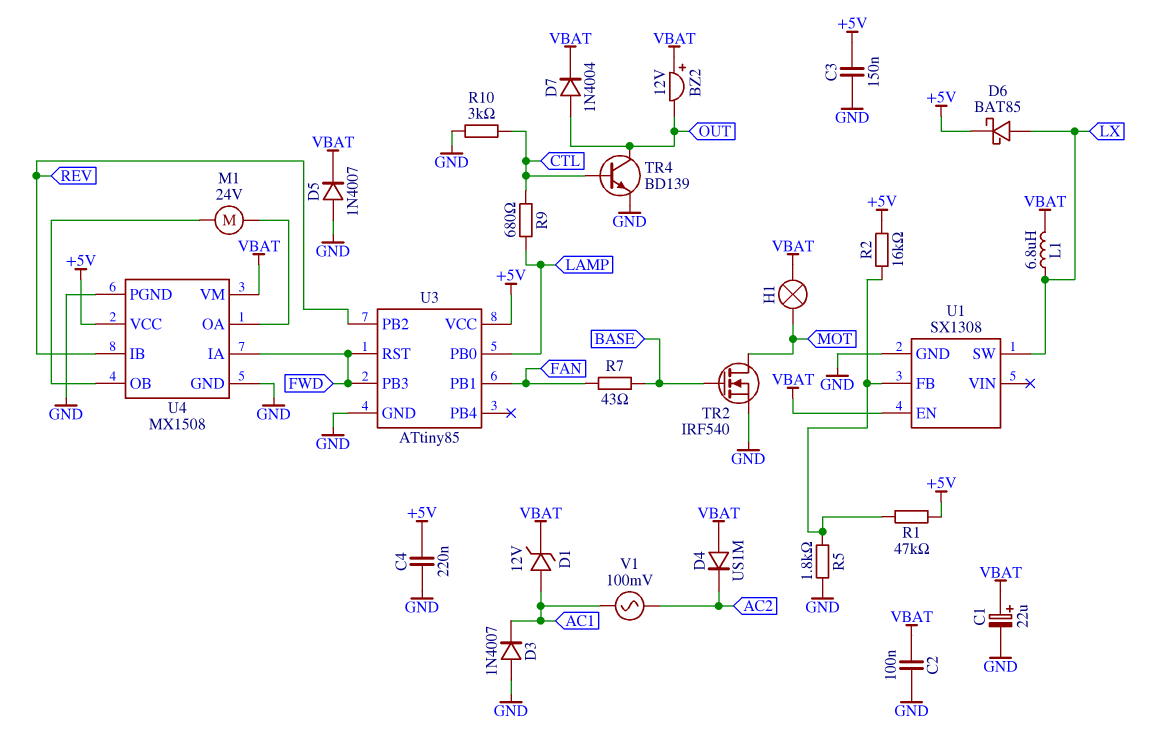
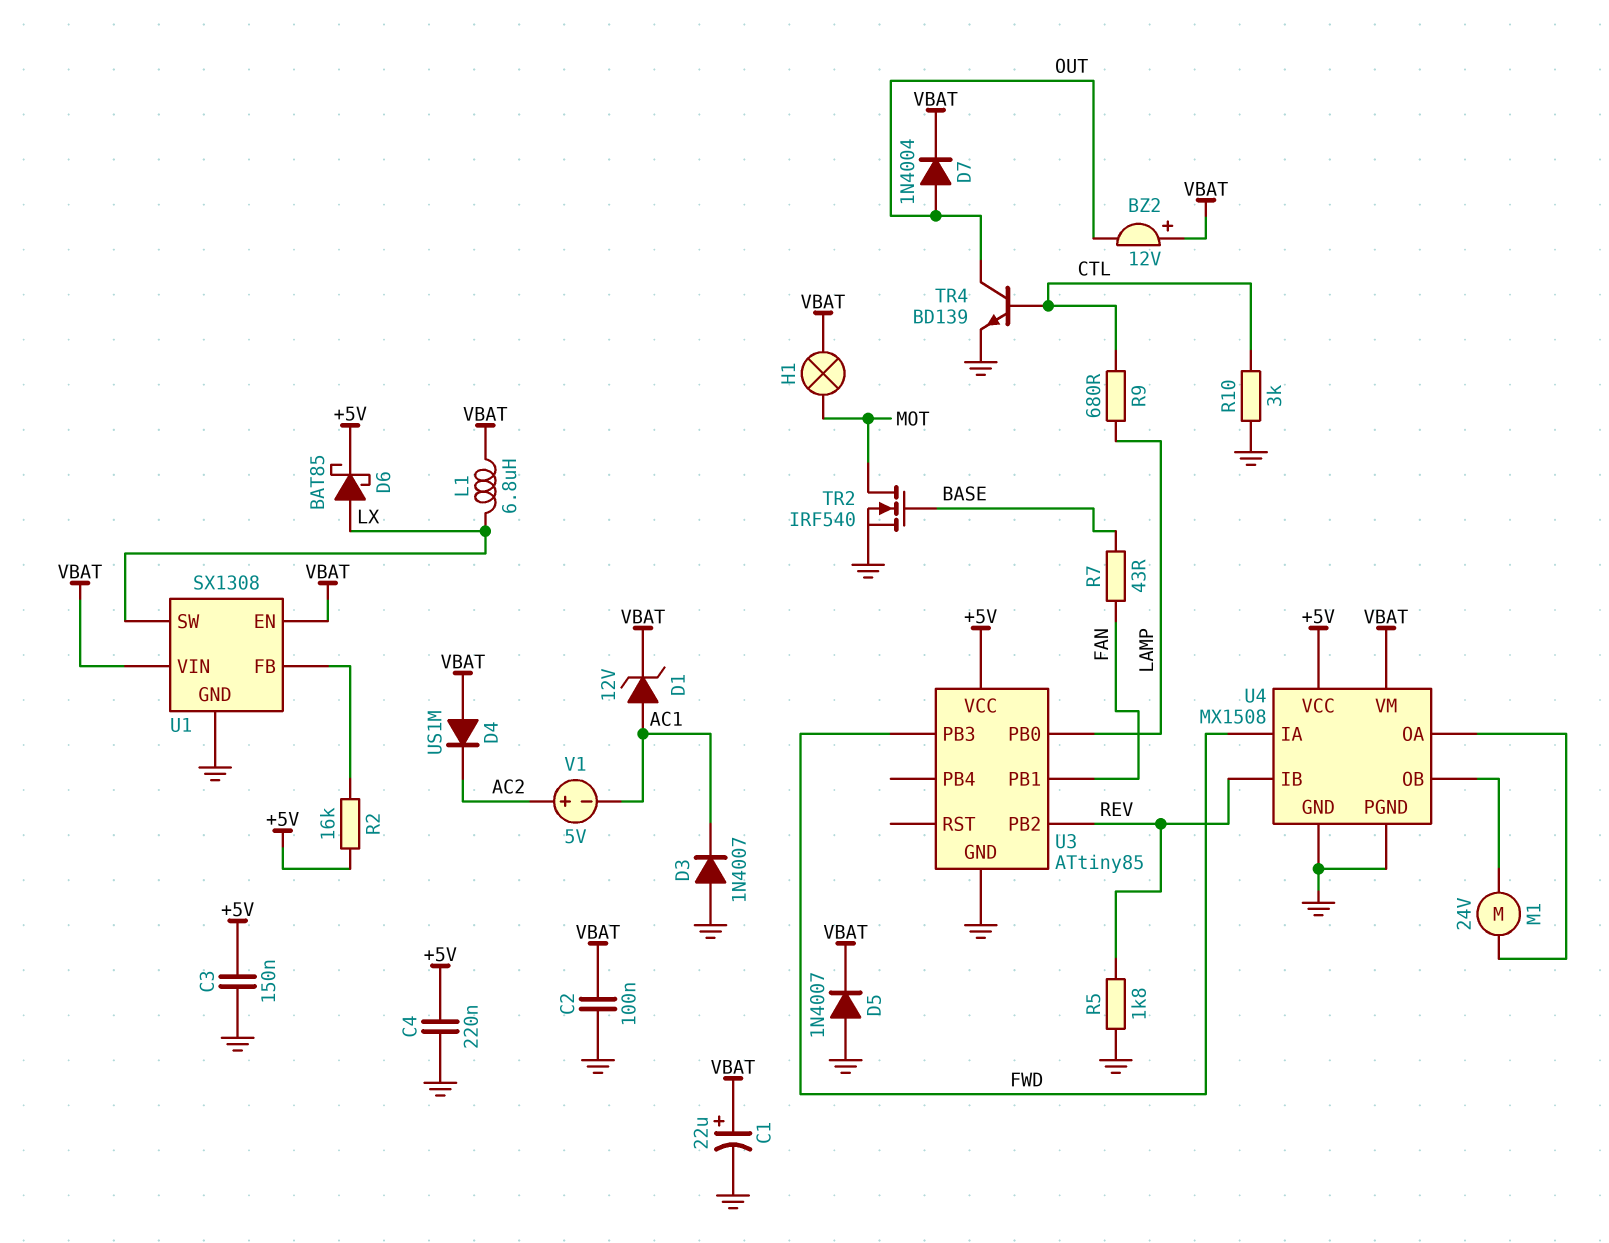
R1: 47k (+5V, U1/FB) -> none
R5: 1.8k (GND, U1/FB) -> 1.8k (GND, REV)
U1 pin VIN: none -> VBAT
U3 pin RST: FWD -> none
V1: AC 100mV (AC1, AC2) -> 5V (plus AC2, minus AC1)

